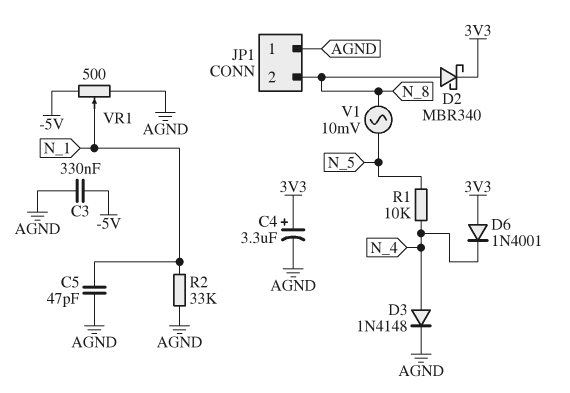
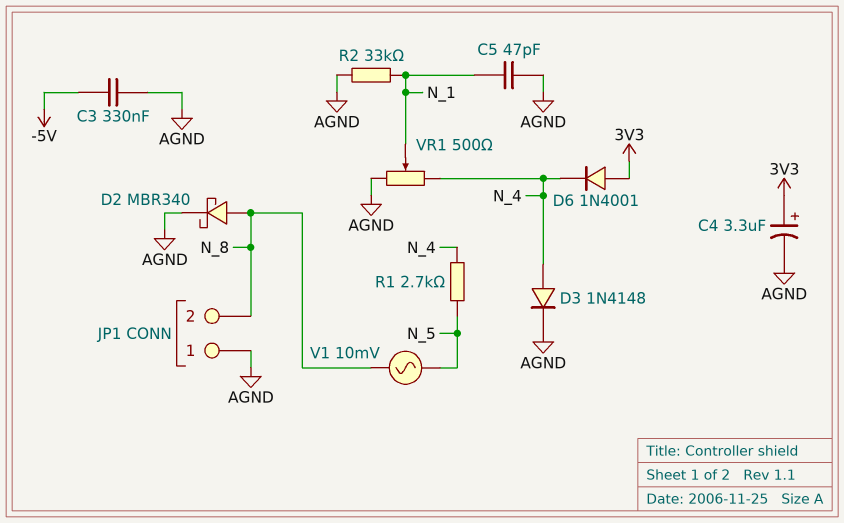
D2: schottky MBR340 (A N_8, K 3V3) -> schottky MBR340 (A N_8, K AGND)
R1: 10k (N_4, N_5) -> 2.7k (N_4, N_5)
VR1: 500 (-5V, AGND, wiper N_1) -> 500 (AGND, N_4, wiper N_1)

